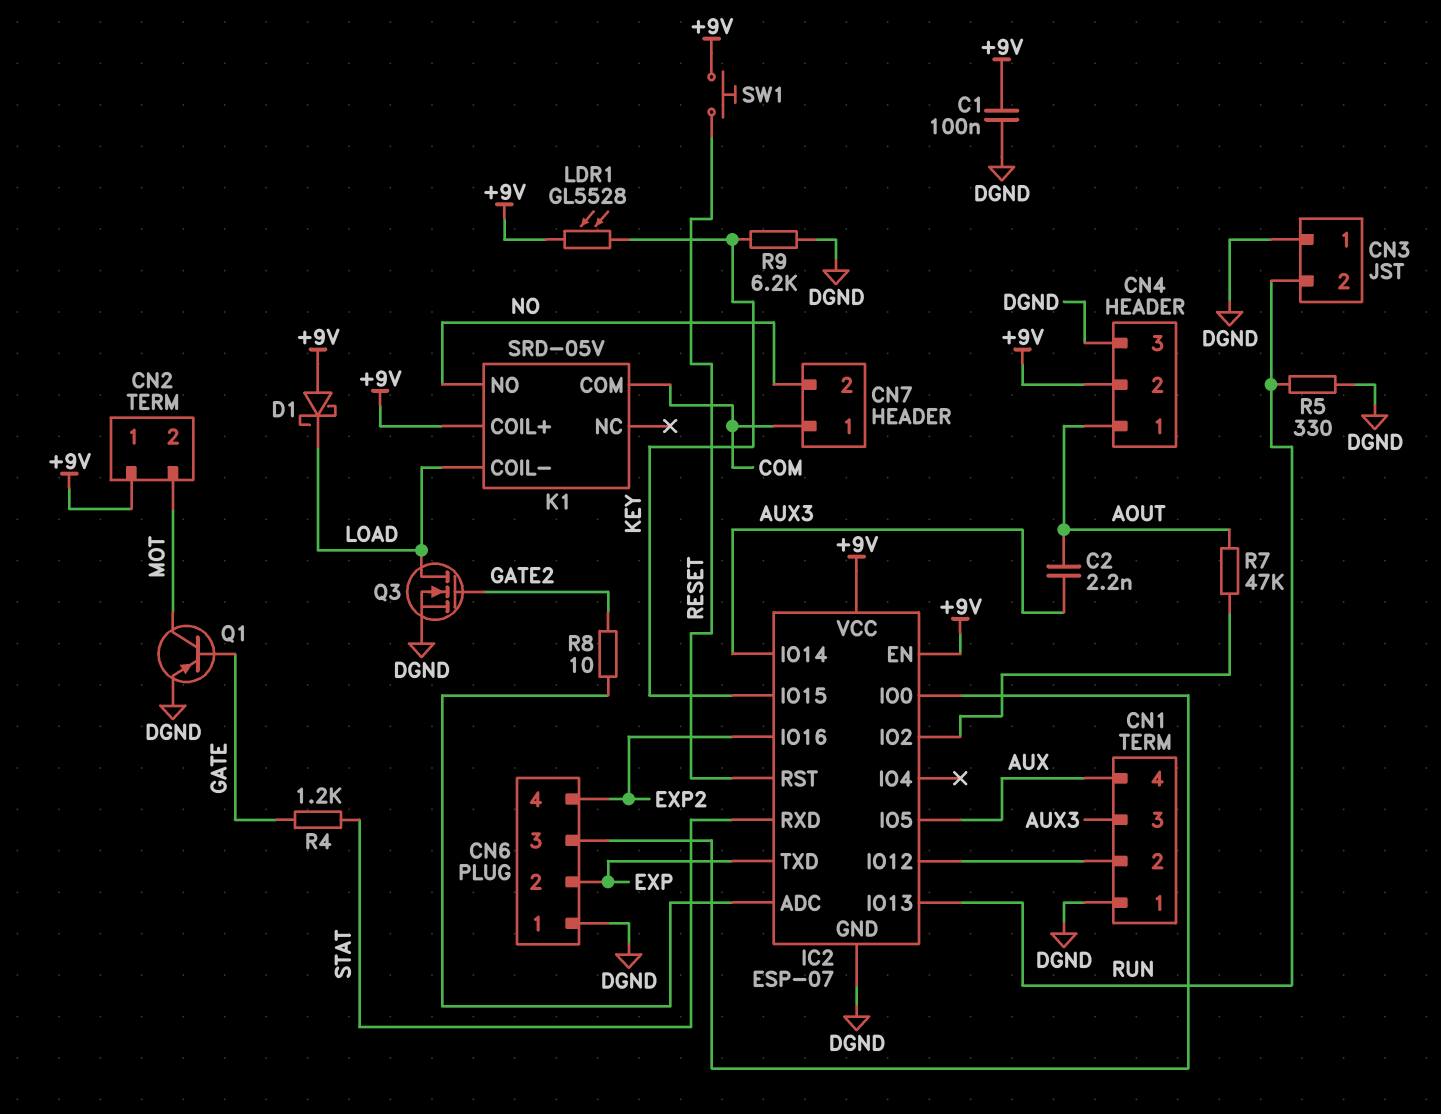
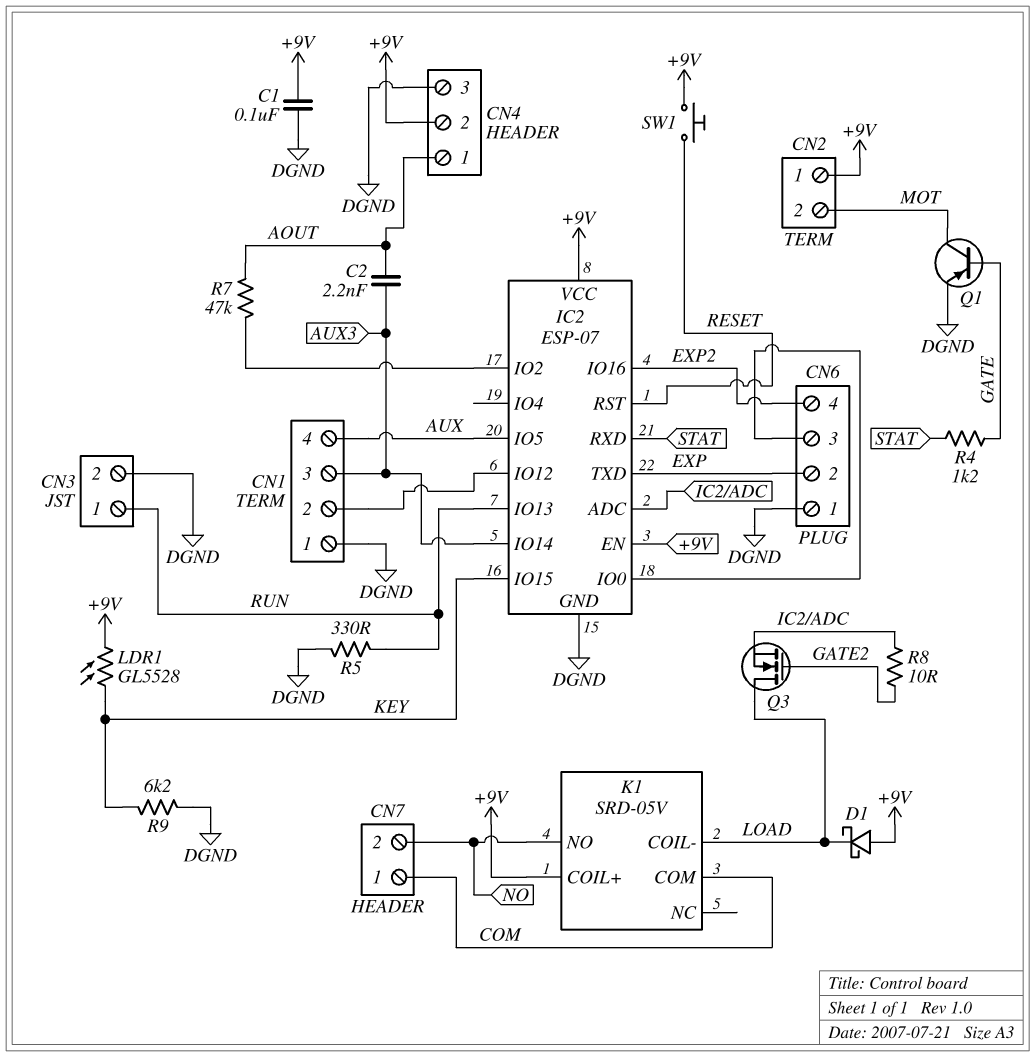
CN3 pin 1: DGND -> RUN
CN3 pin 2: RUN -> DGND
Q3: NMOS (G GATE2, D LOAD, S DGND) -> NMOS (G GATE2, D LOAD, S IC2/ADC)

